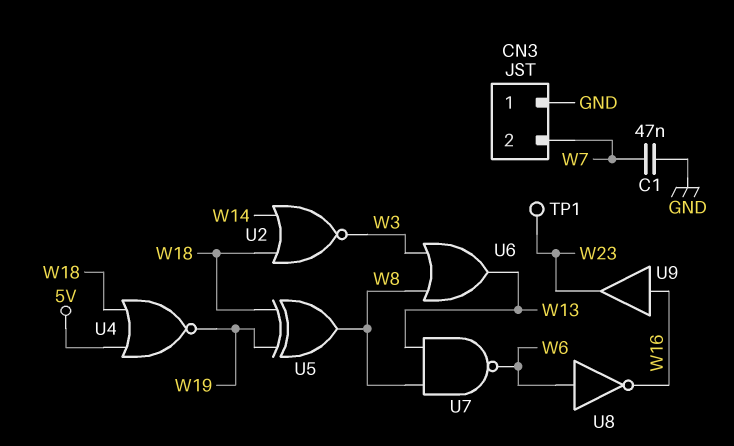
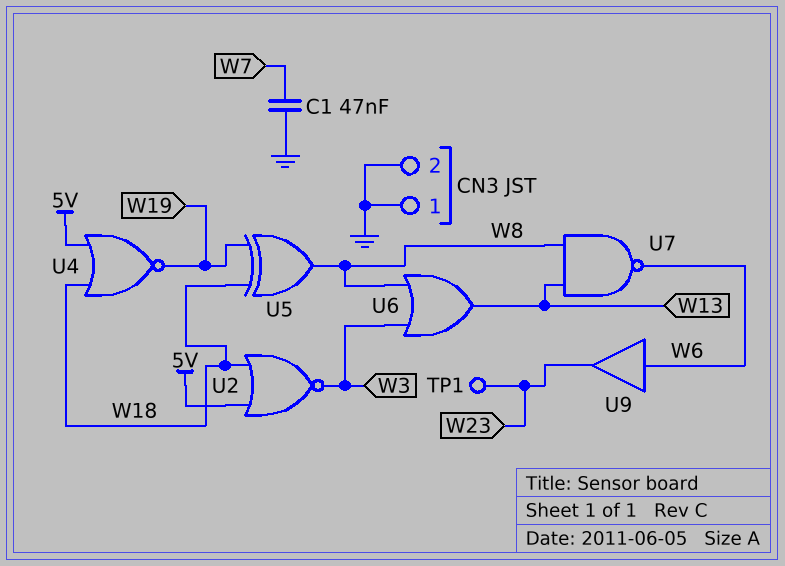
CN3 pin 2: W7 -> GND
U2: NOR (in W14, in W18, out W3) -> NOR (in 5V, in W18, out W3)
U8: NOT (in W6, out W16) -> none
U9: buffer (in W16, out W23) -> buffer (in W6, out W23)

